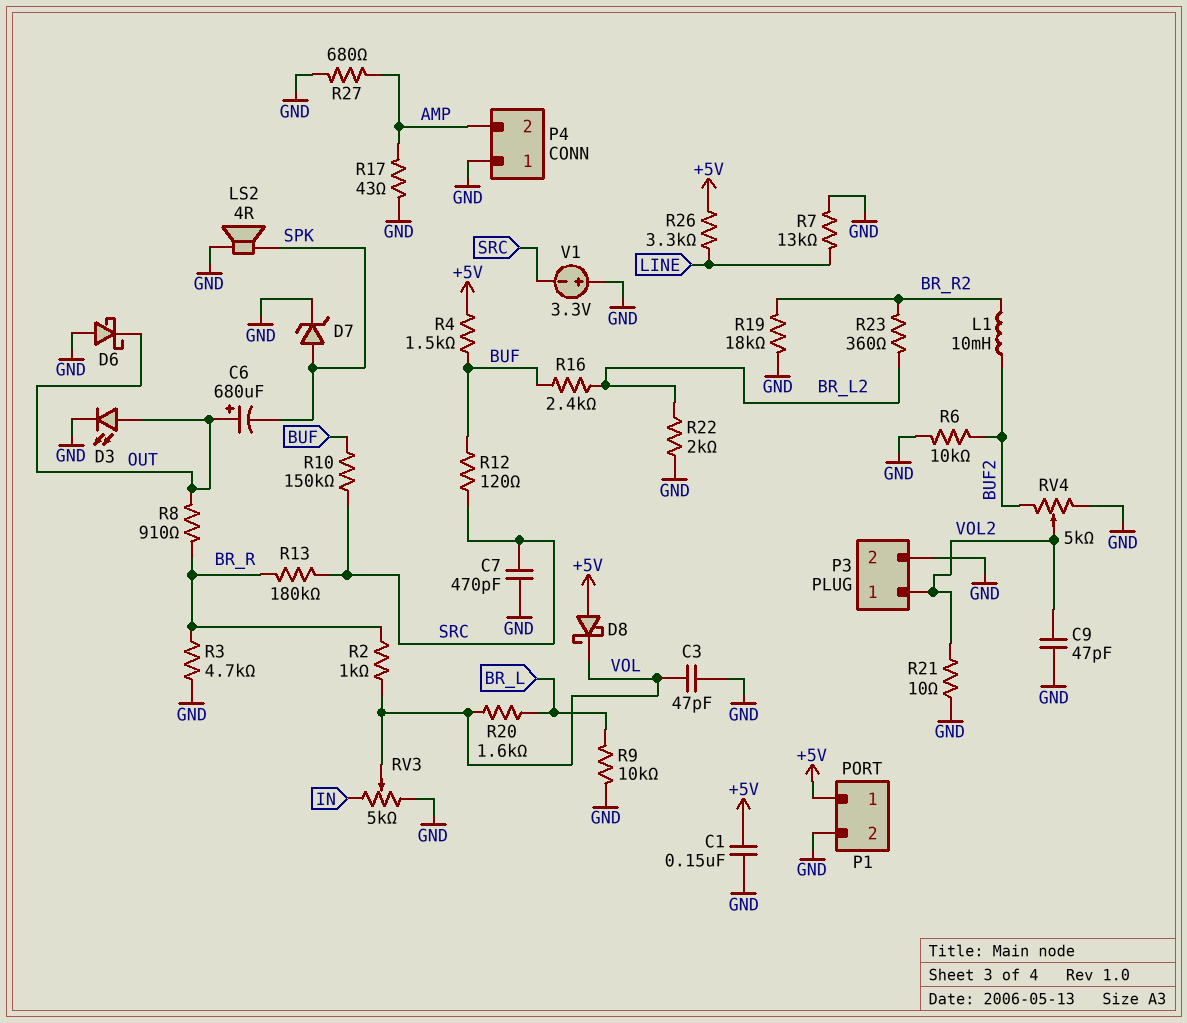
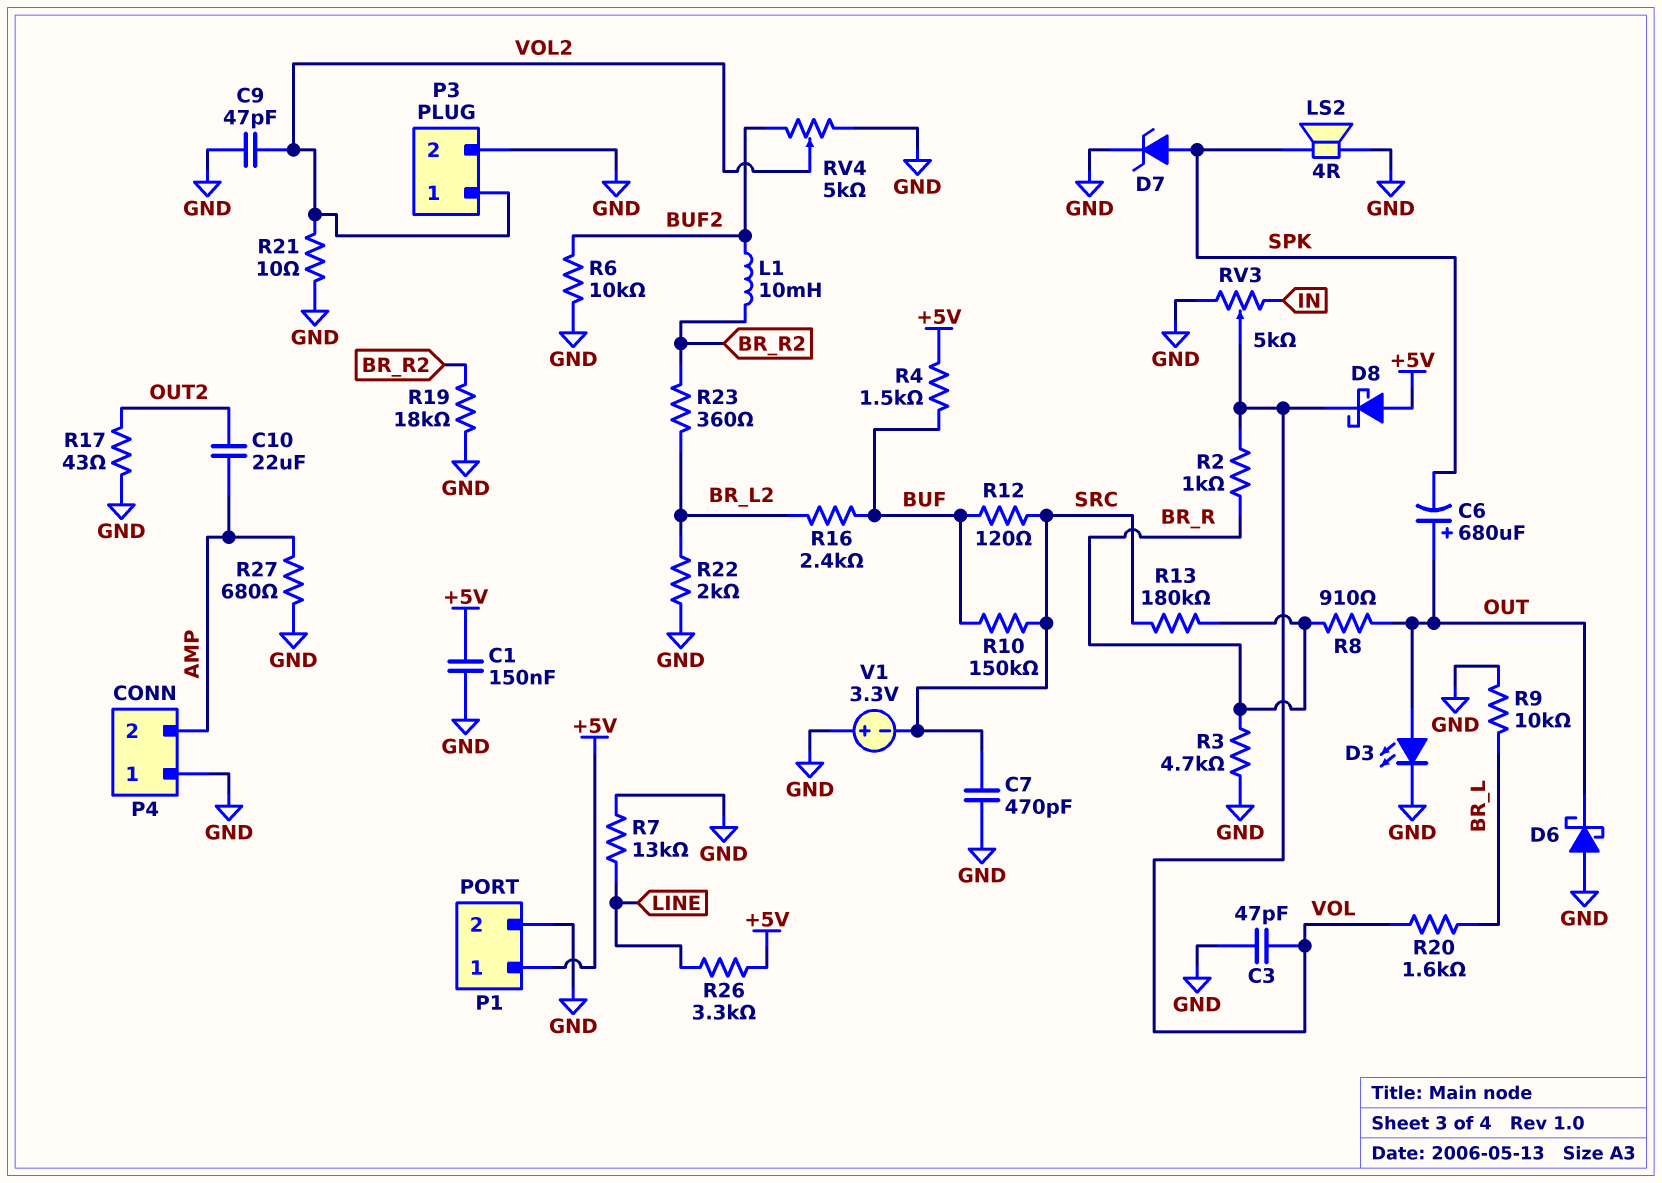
C10: none -> 22uF (AMP, OUT2)
R17: 43 (AMP, GND) -> 43 (GND, OUT2)

